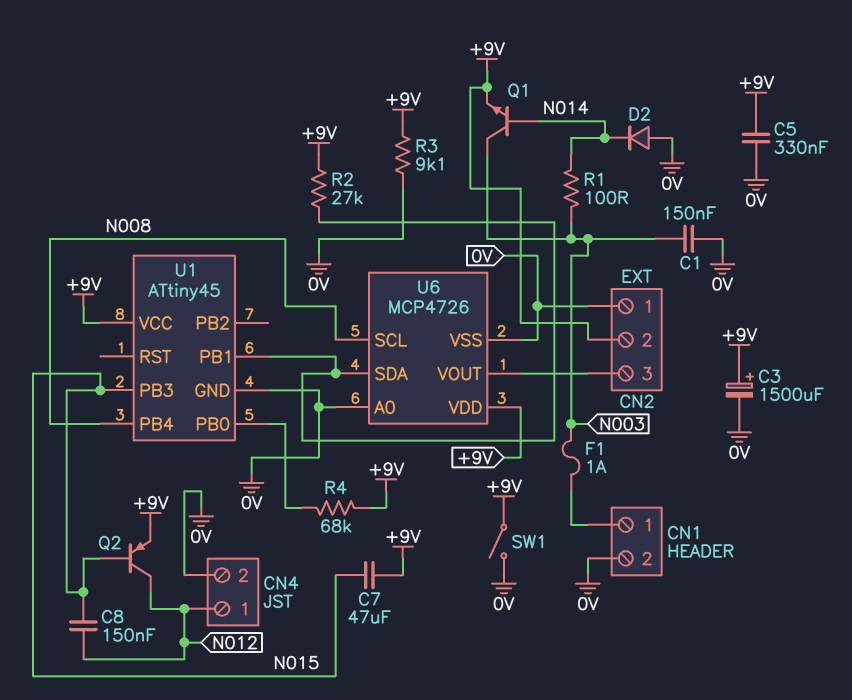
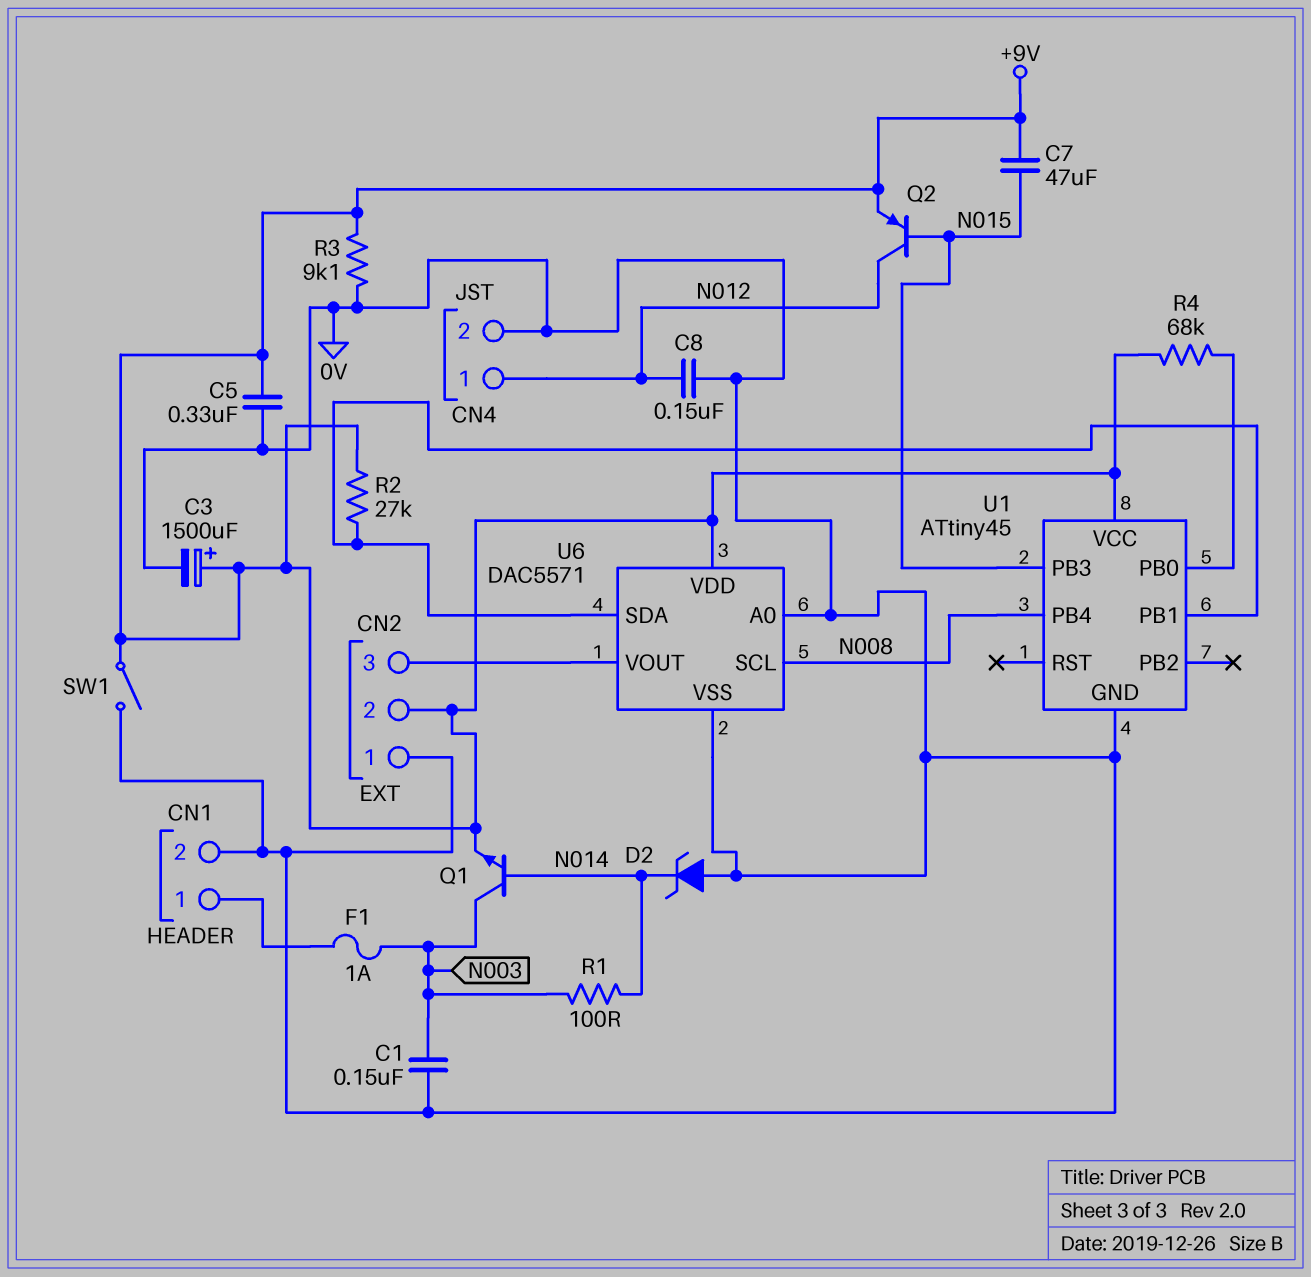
C8: 150nF (N012, N015) -> 150nF (0V, N012)
D2: diode (A 0V, K N014) -> zener (A 0V, K N014)
U6: MCP4726 -> DAC5571

